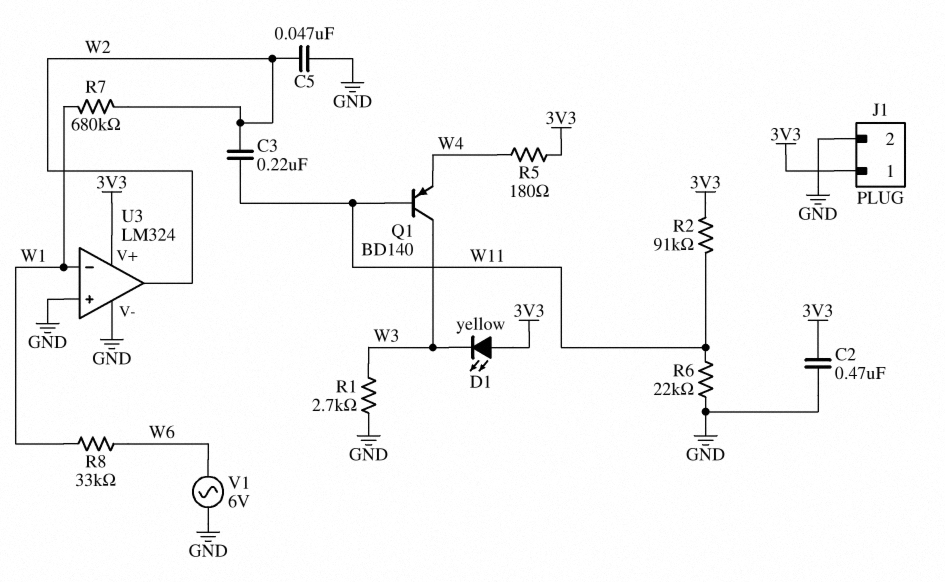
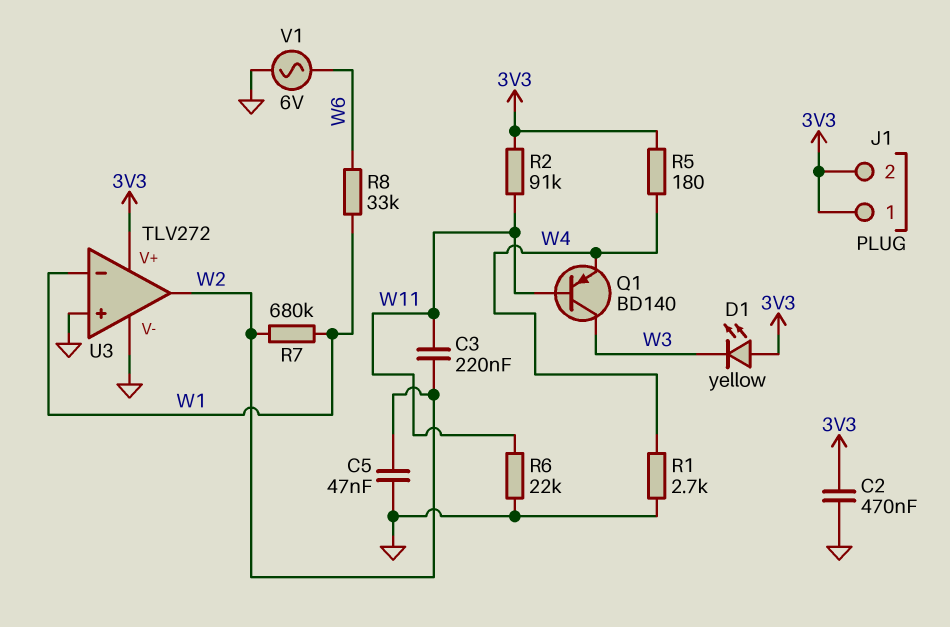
J1 pin 2: GND -> 3V3
R1: 2.7k (GND, W3) -> 2.7k (GND, W4)
U3: LM324 -> TLV272

